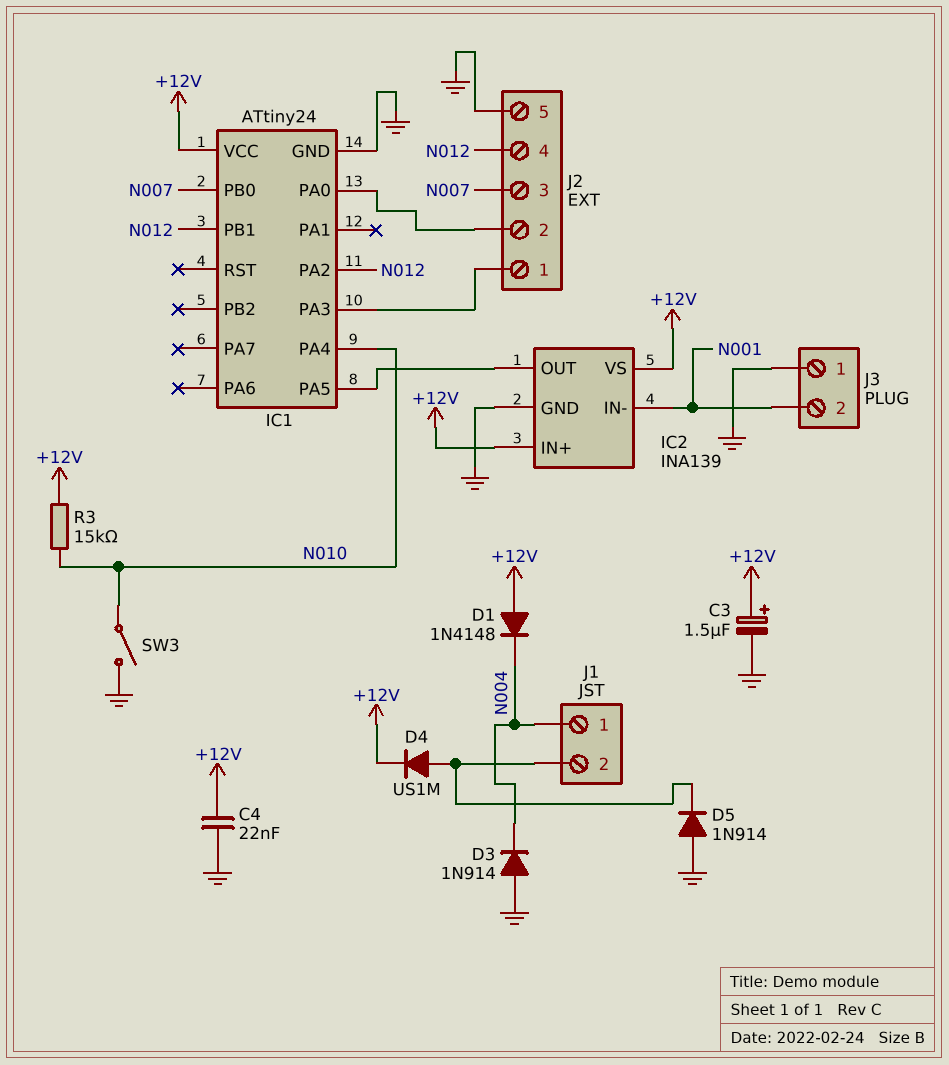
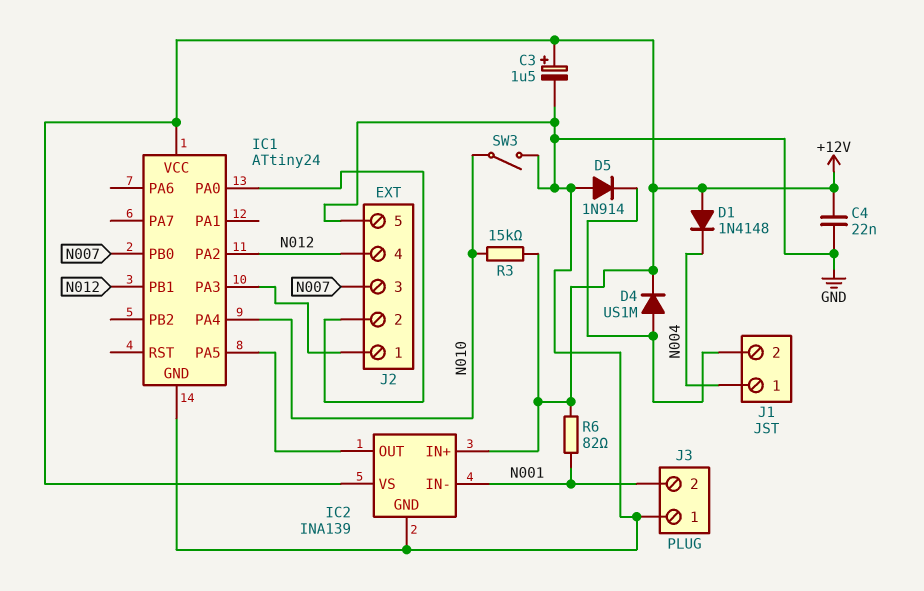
D3: diode 1N914 (A GND, K N004) -> none
R6: none -> 82 (+12V, N001)

